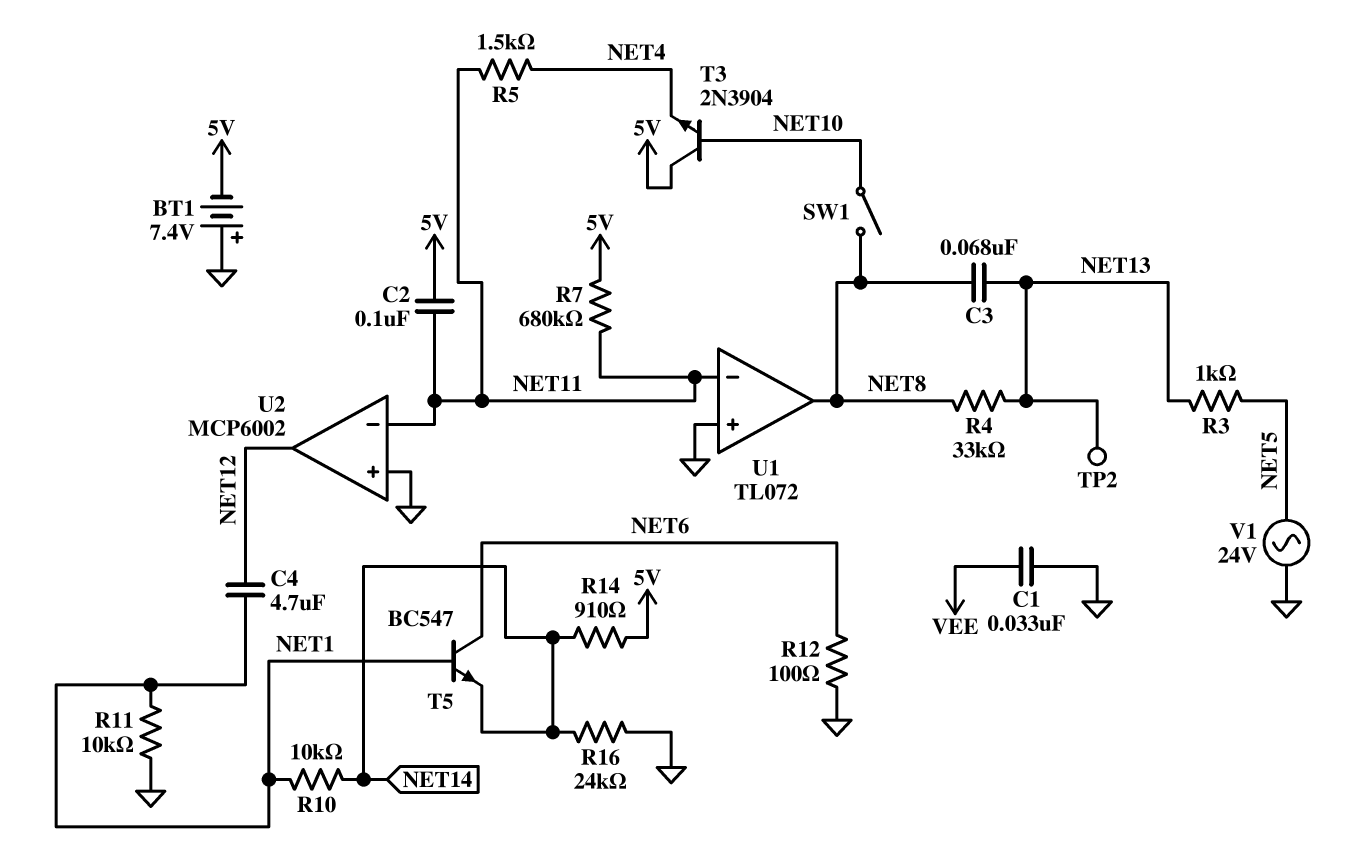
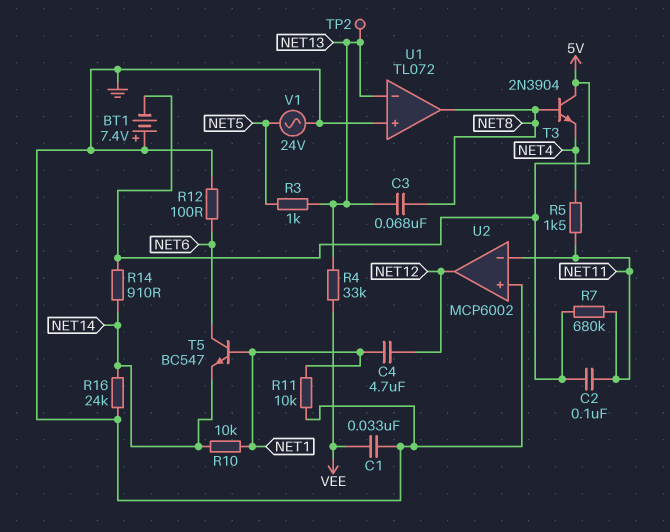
R4: 33k (NET8, NET13) -> 33k (NET13, VEE)
SW1: switch (NET8, NET10) -> none
T3: NPN 2N3904 (B NET10, C 5V, E NET4) -> NPN 2N3904 (B NET8, C 5V, E NET4)
U1 pin in-: NET11 -> NET13

